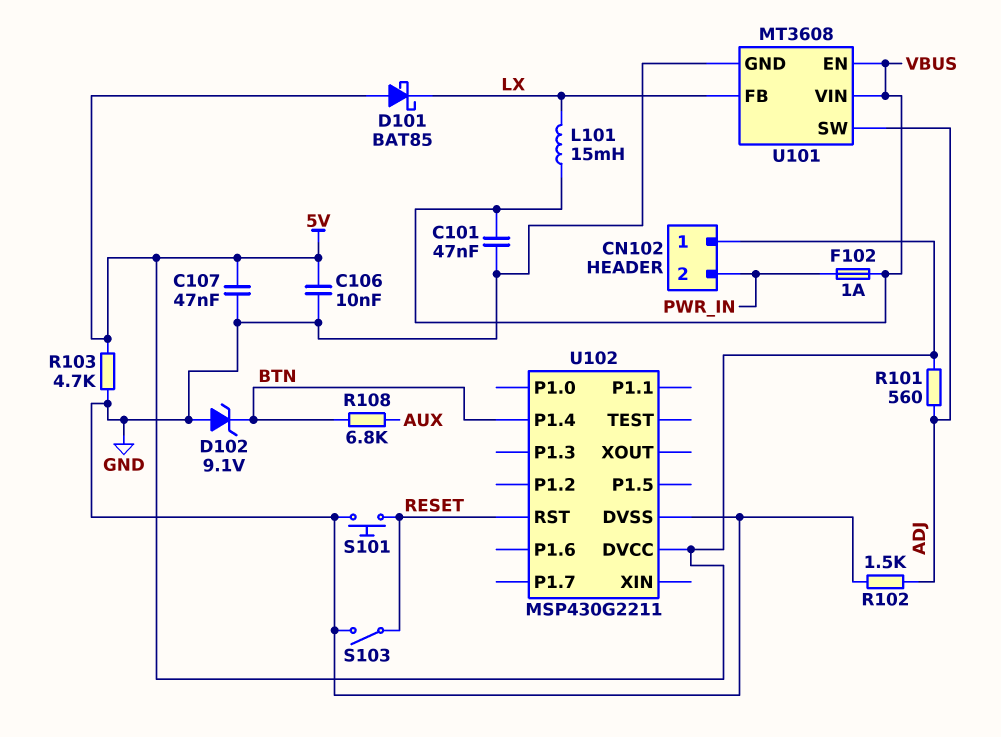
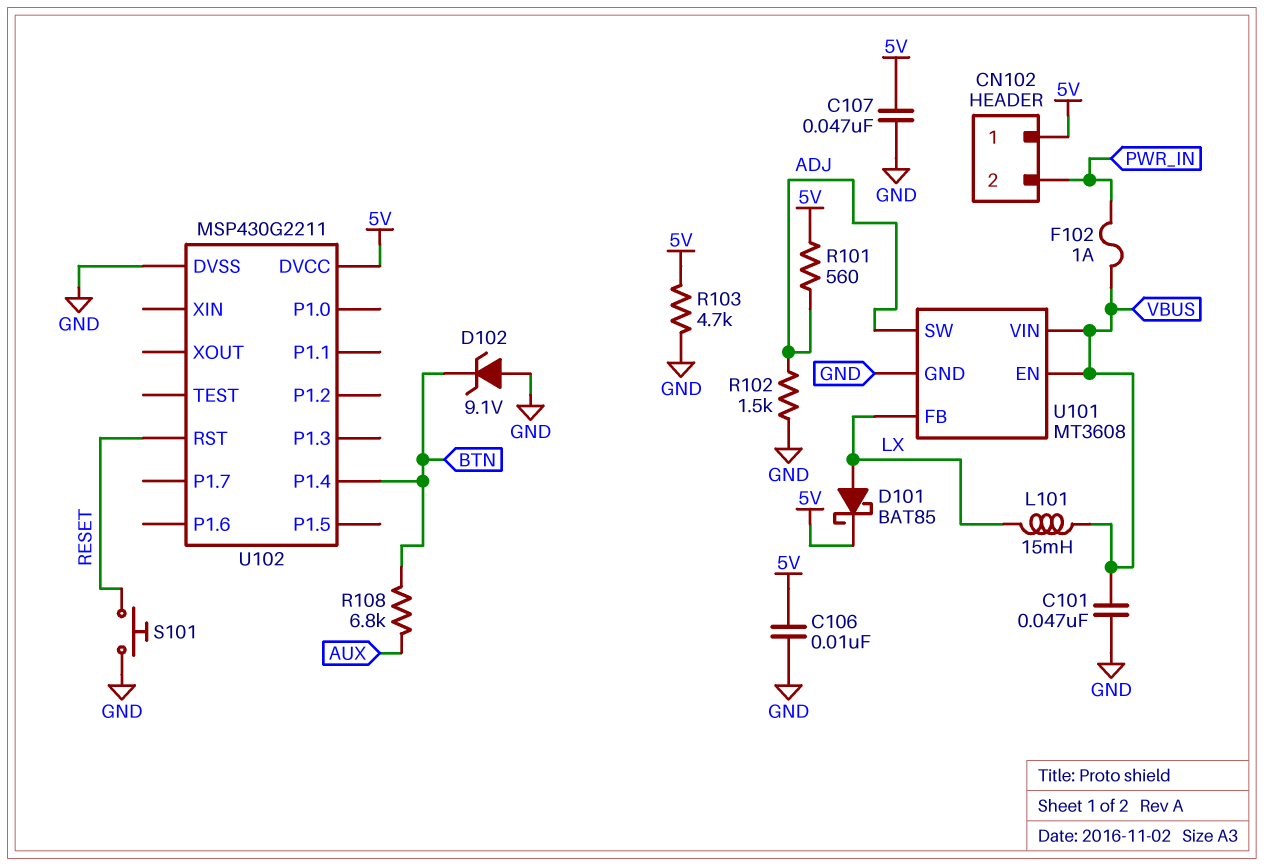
D101: schottky BAT85 (A 5V, K LX) -> schottky BAT85 (A LX, K 5V)
S103: switch (GND, RESET) -> none

